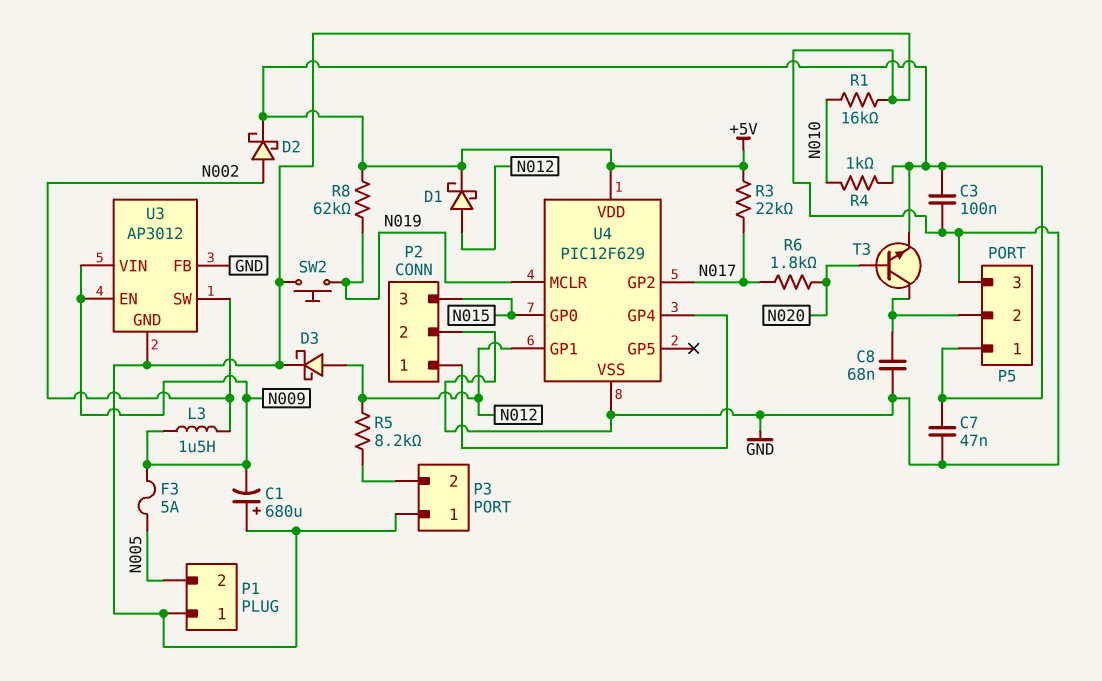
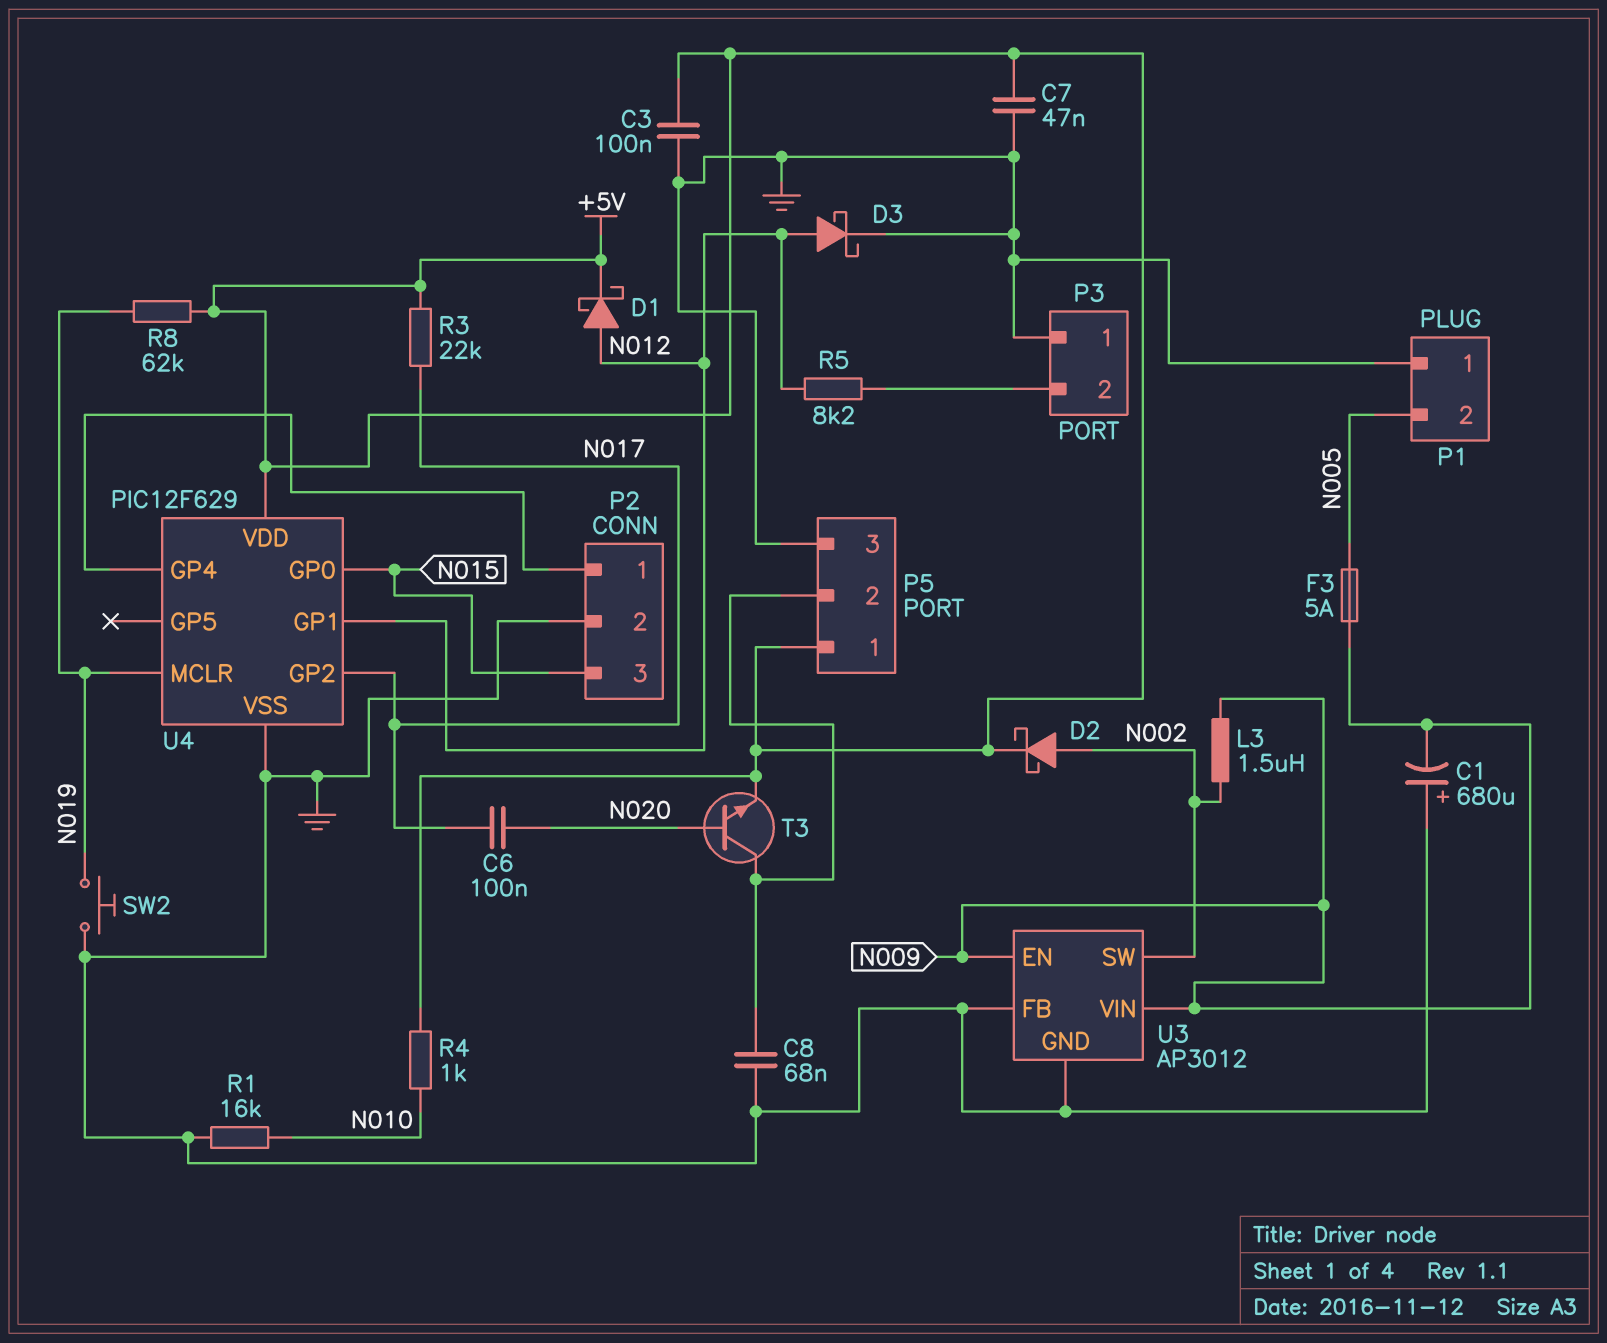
C6: none -> 100nF (N017, N020)
R6: 1.8k (N017, N020) -> none

